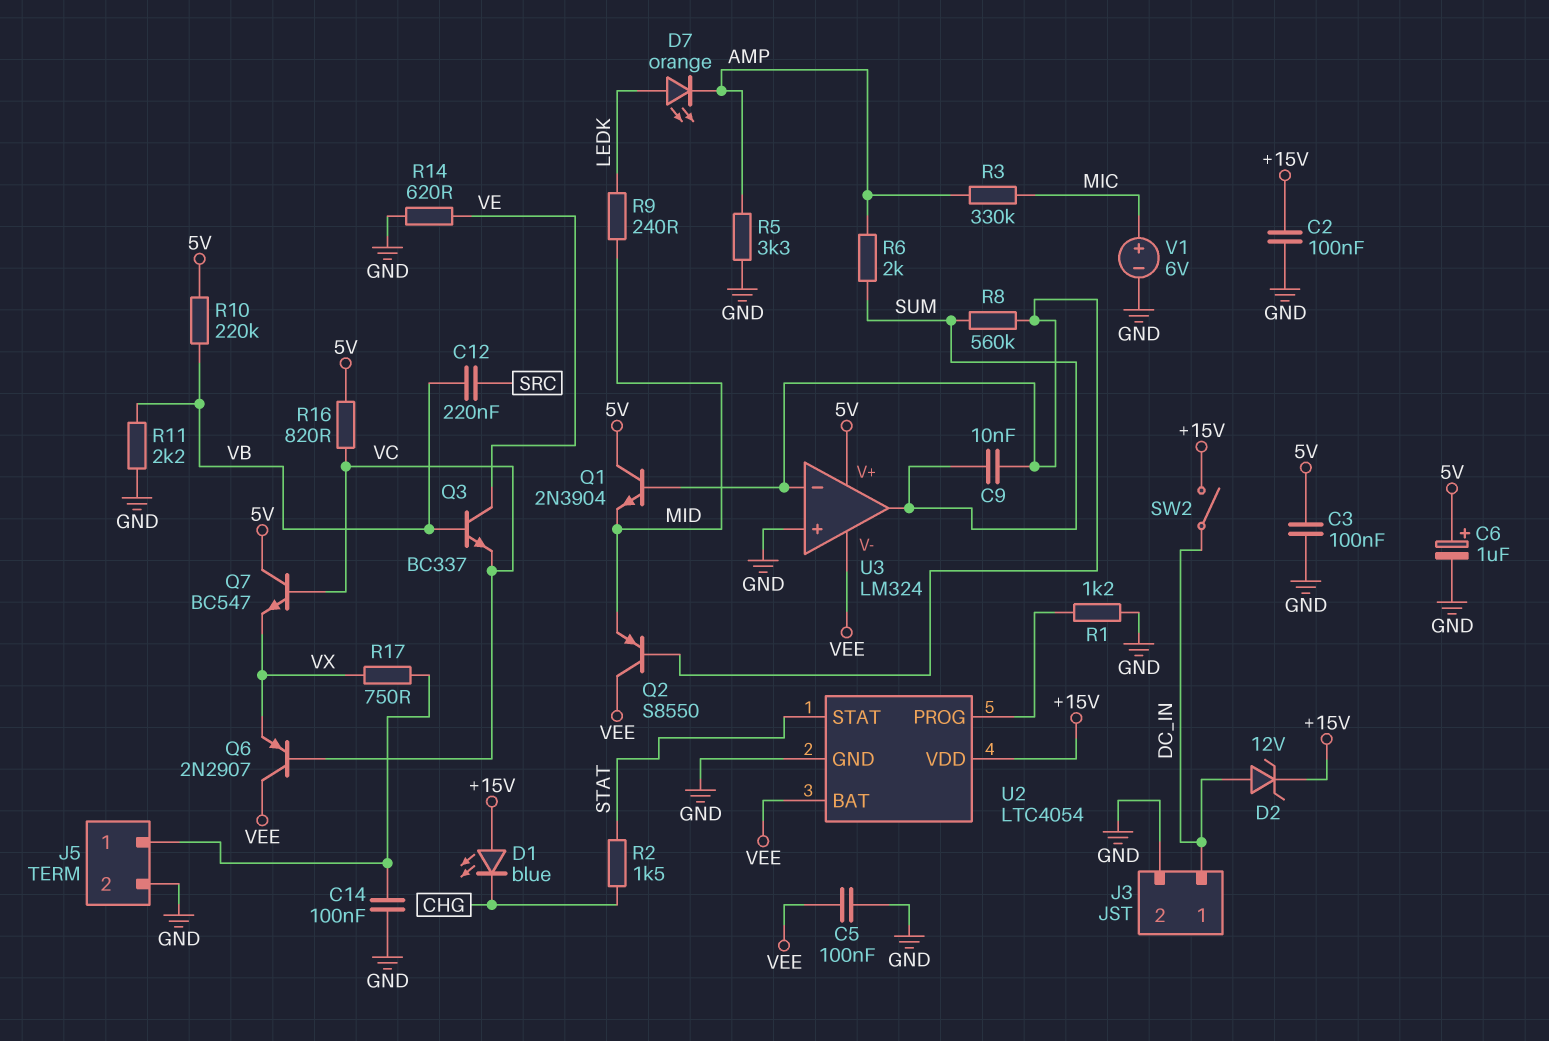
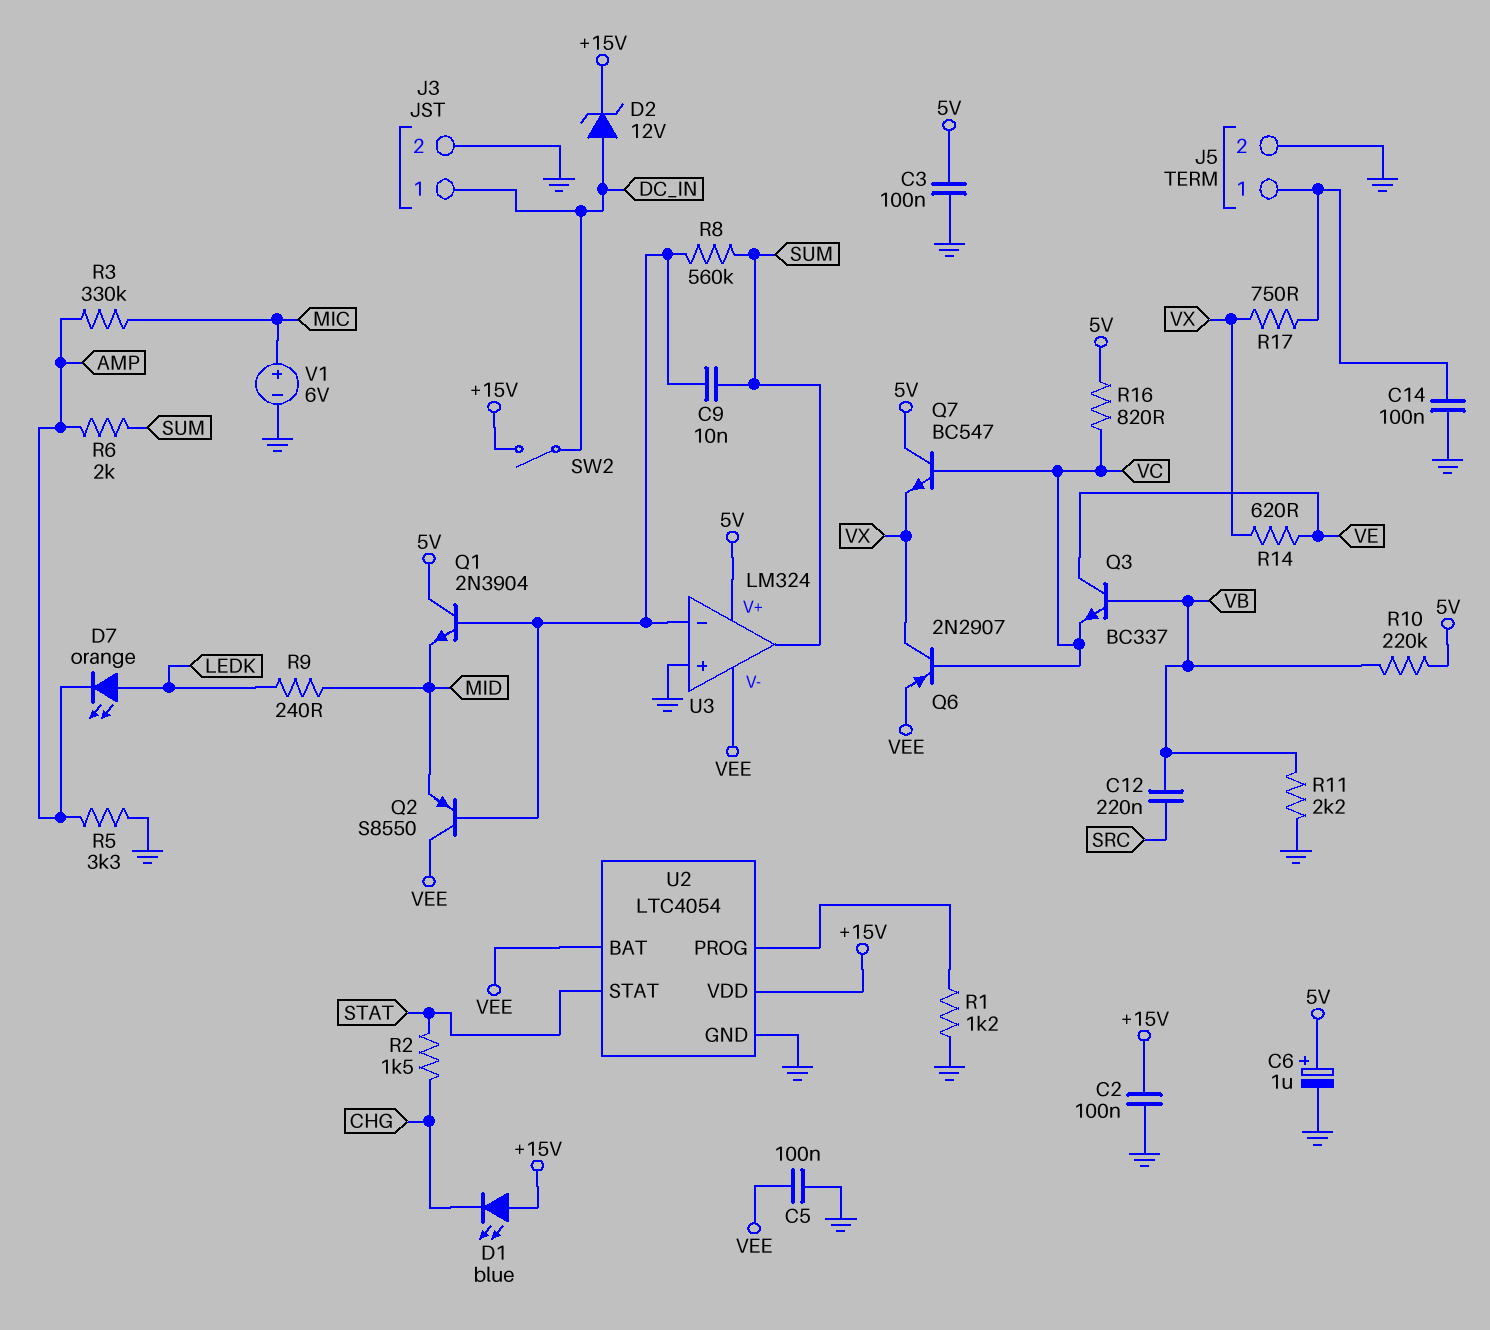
Q6: PNP 2N2907 (B VC, C VEE, E VX) -> PNP 2N2907 (B VC, C VX, E VEE)
R14: 620 (GND, VE) -> 620 (VE, VX)

